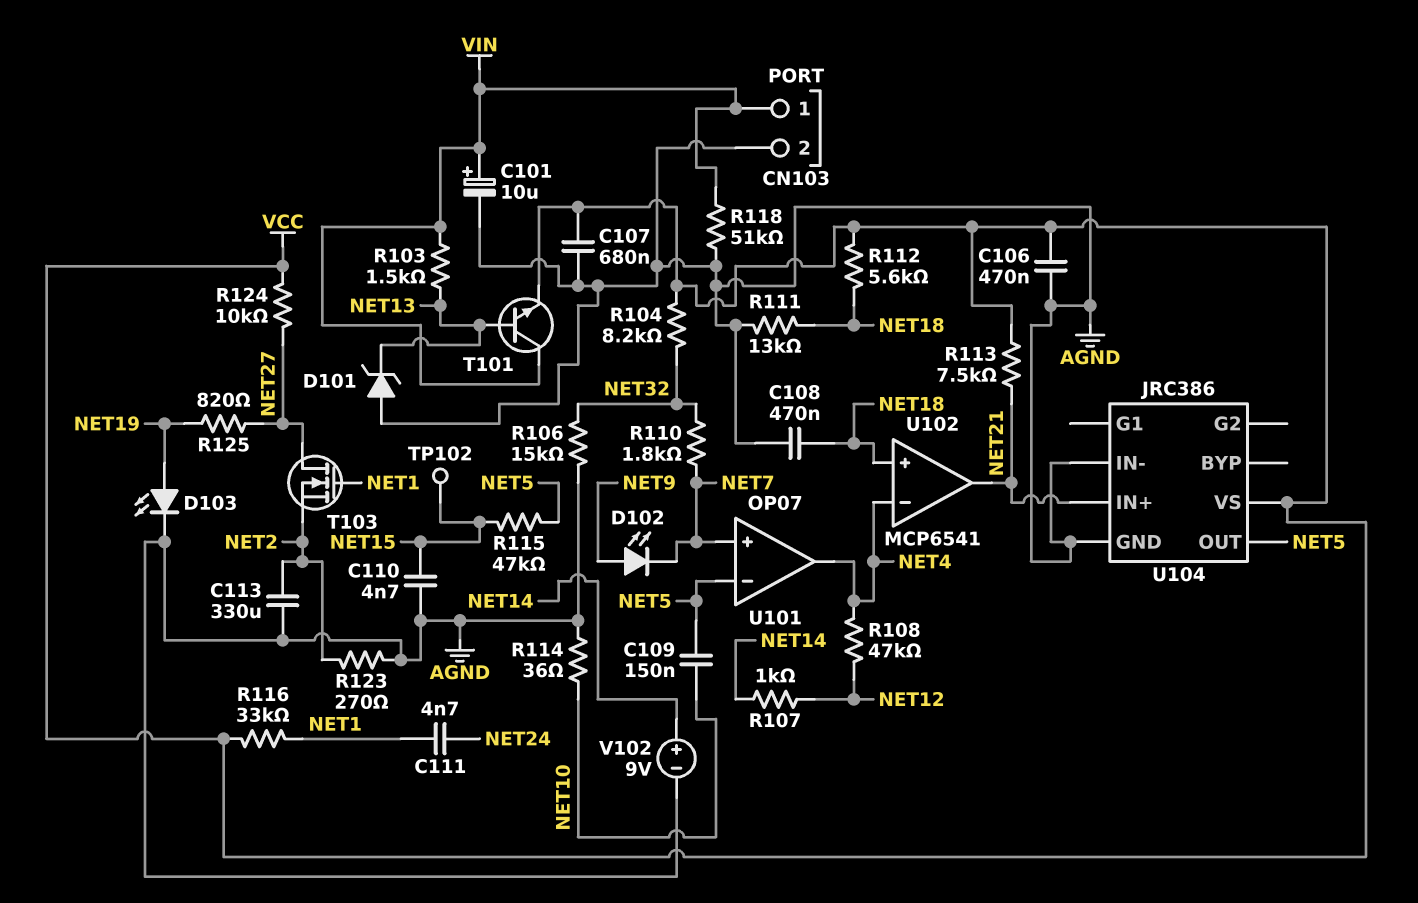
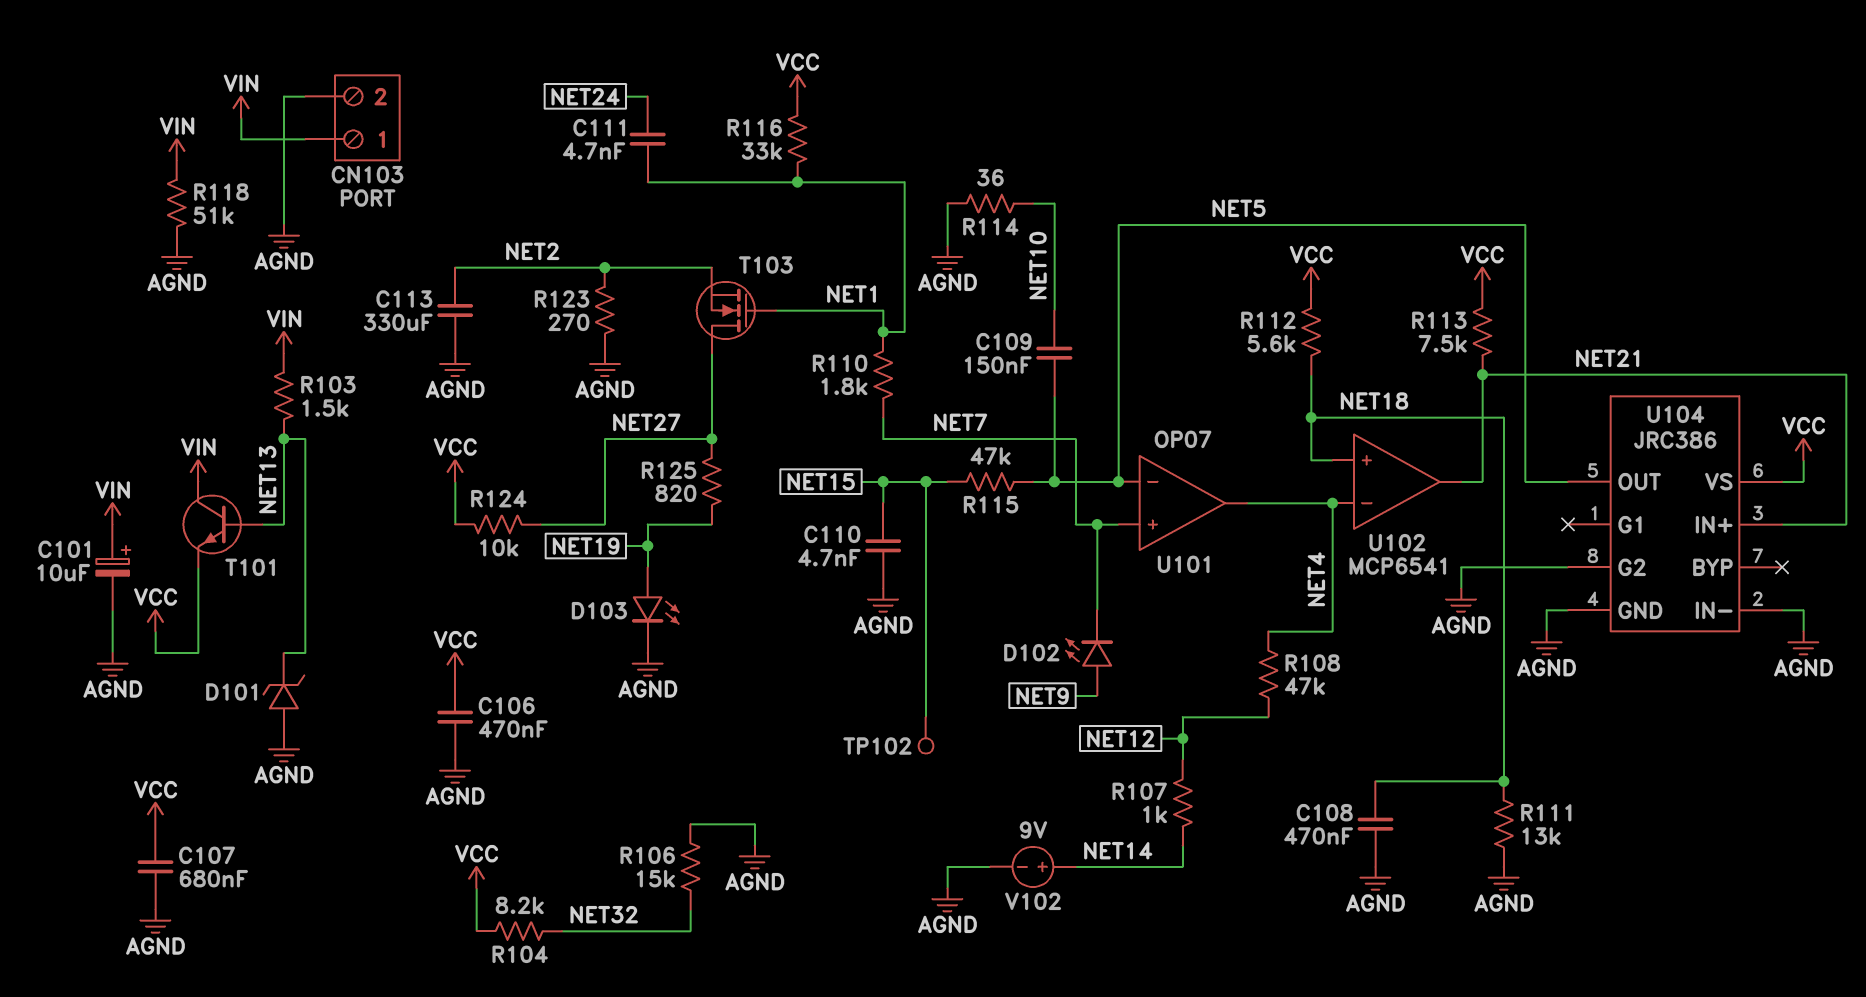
R110: 1.8k (NET7, NET32) -> 1.8k (NET1, NET7)
U104 pin G2: none -> AGND

